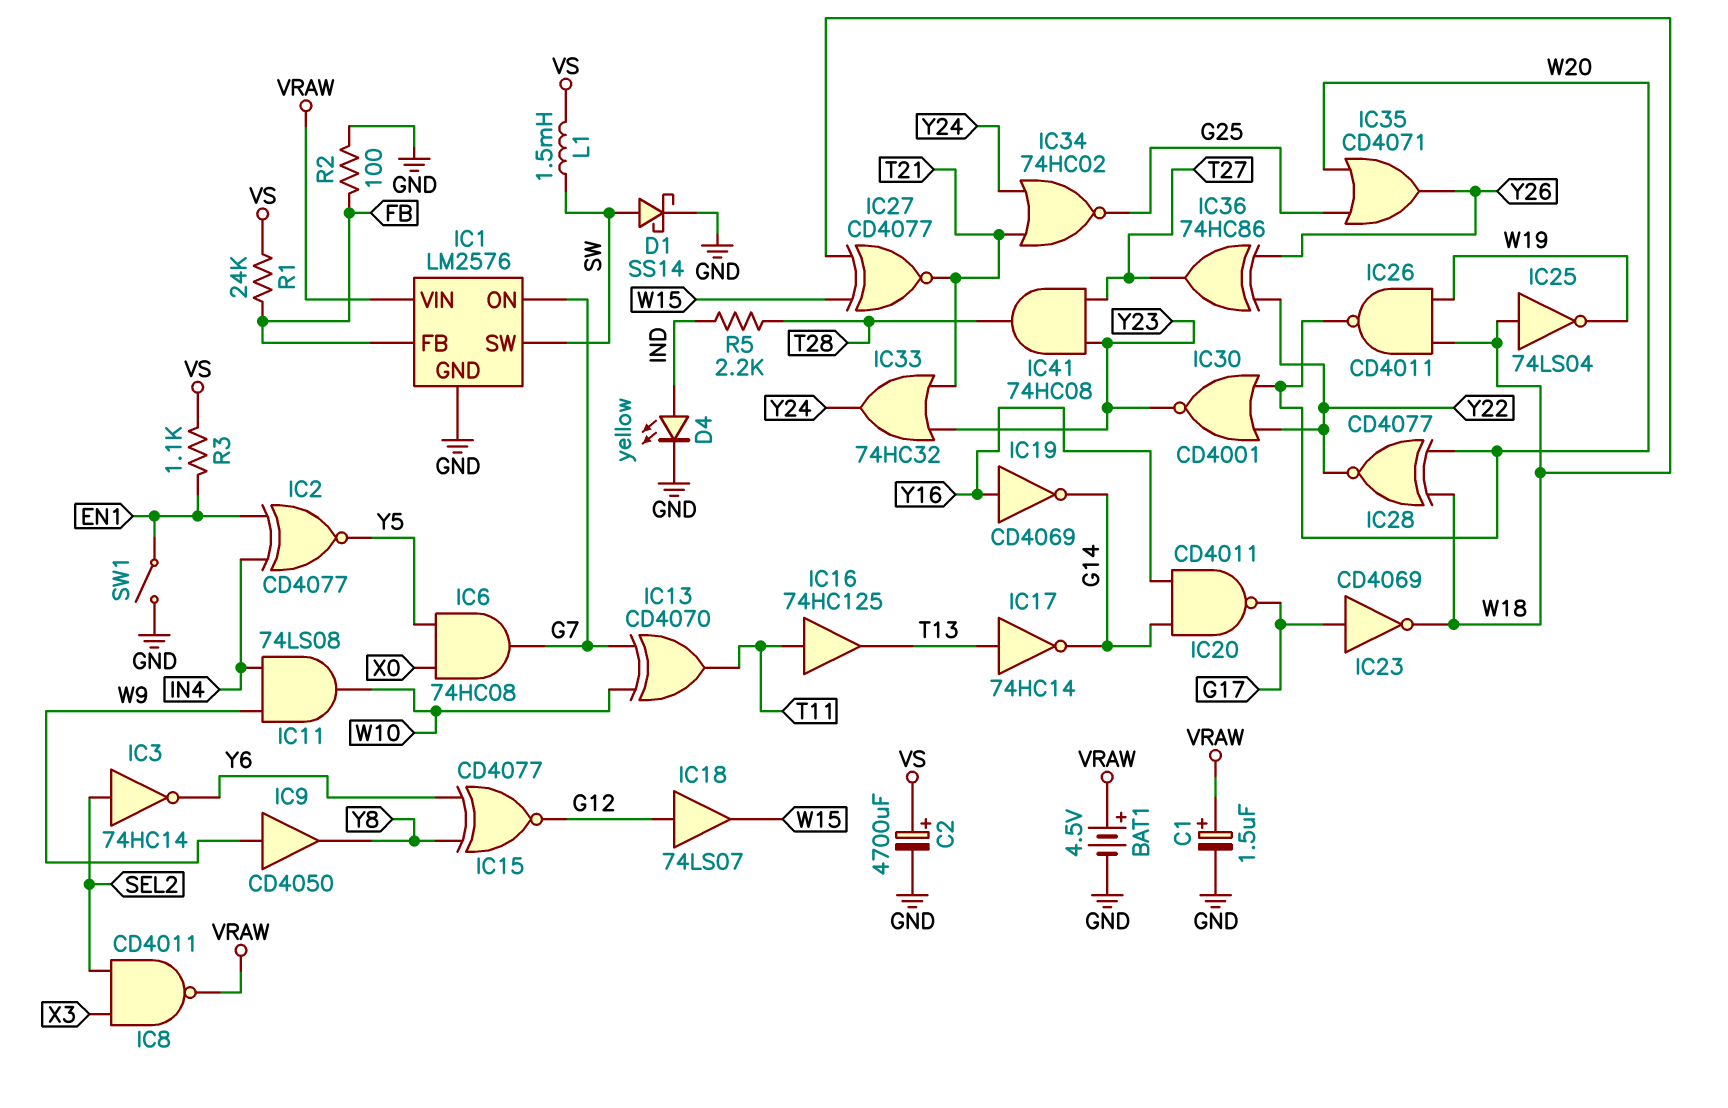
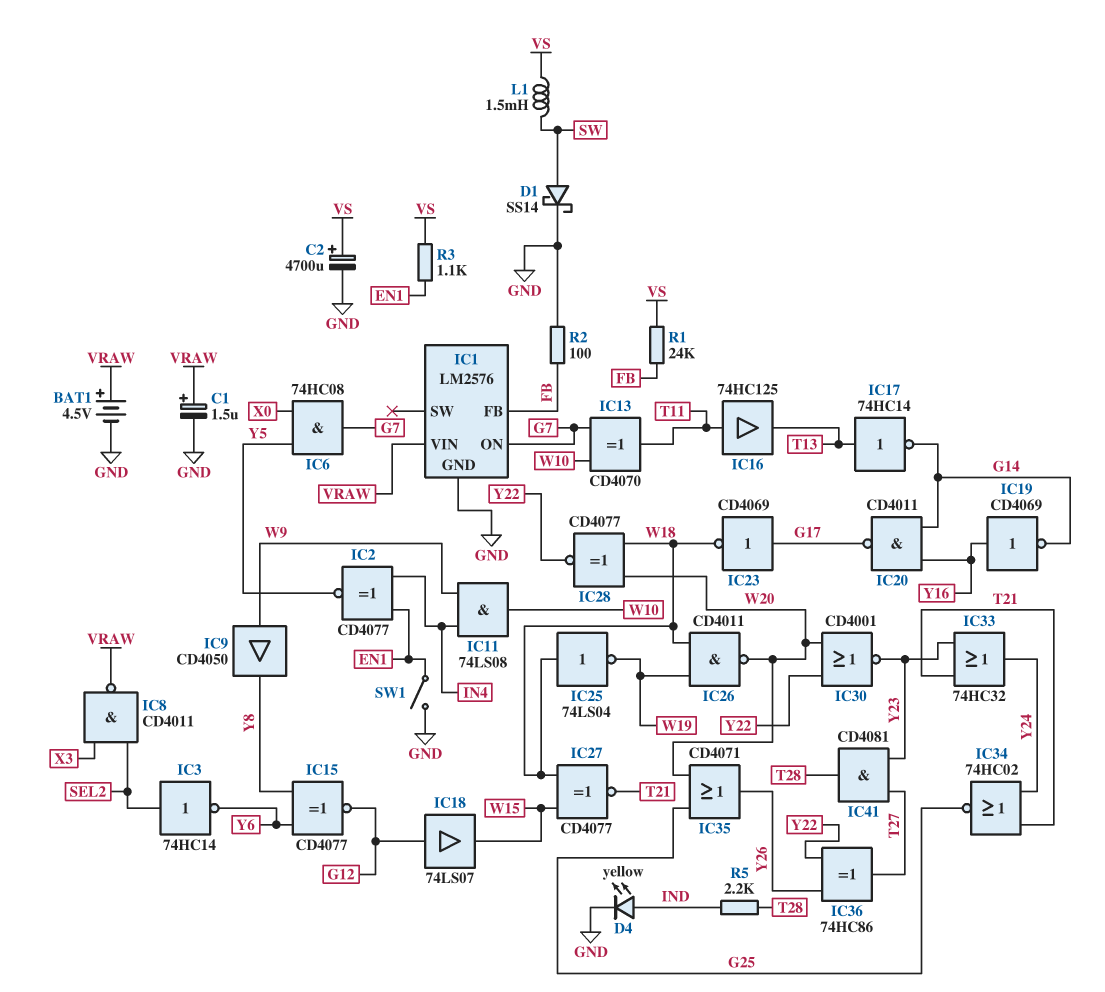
IC1 pin SW: SW -> none
IC41: AND 74HC08 (in T27, in Y23, out T28) -> AND CD4081 (in T27, in Y23, out T28)

